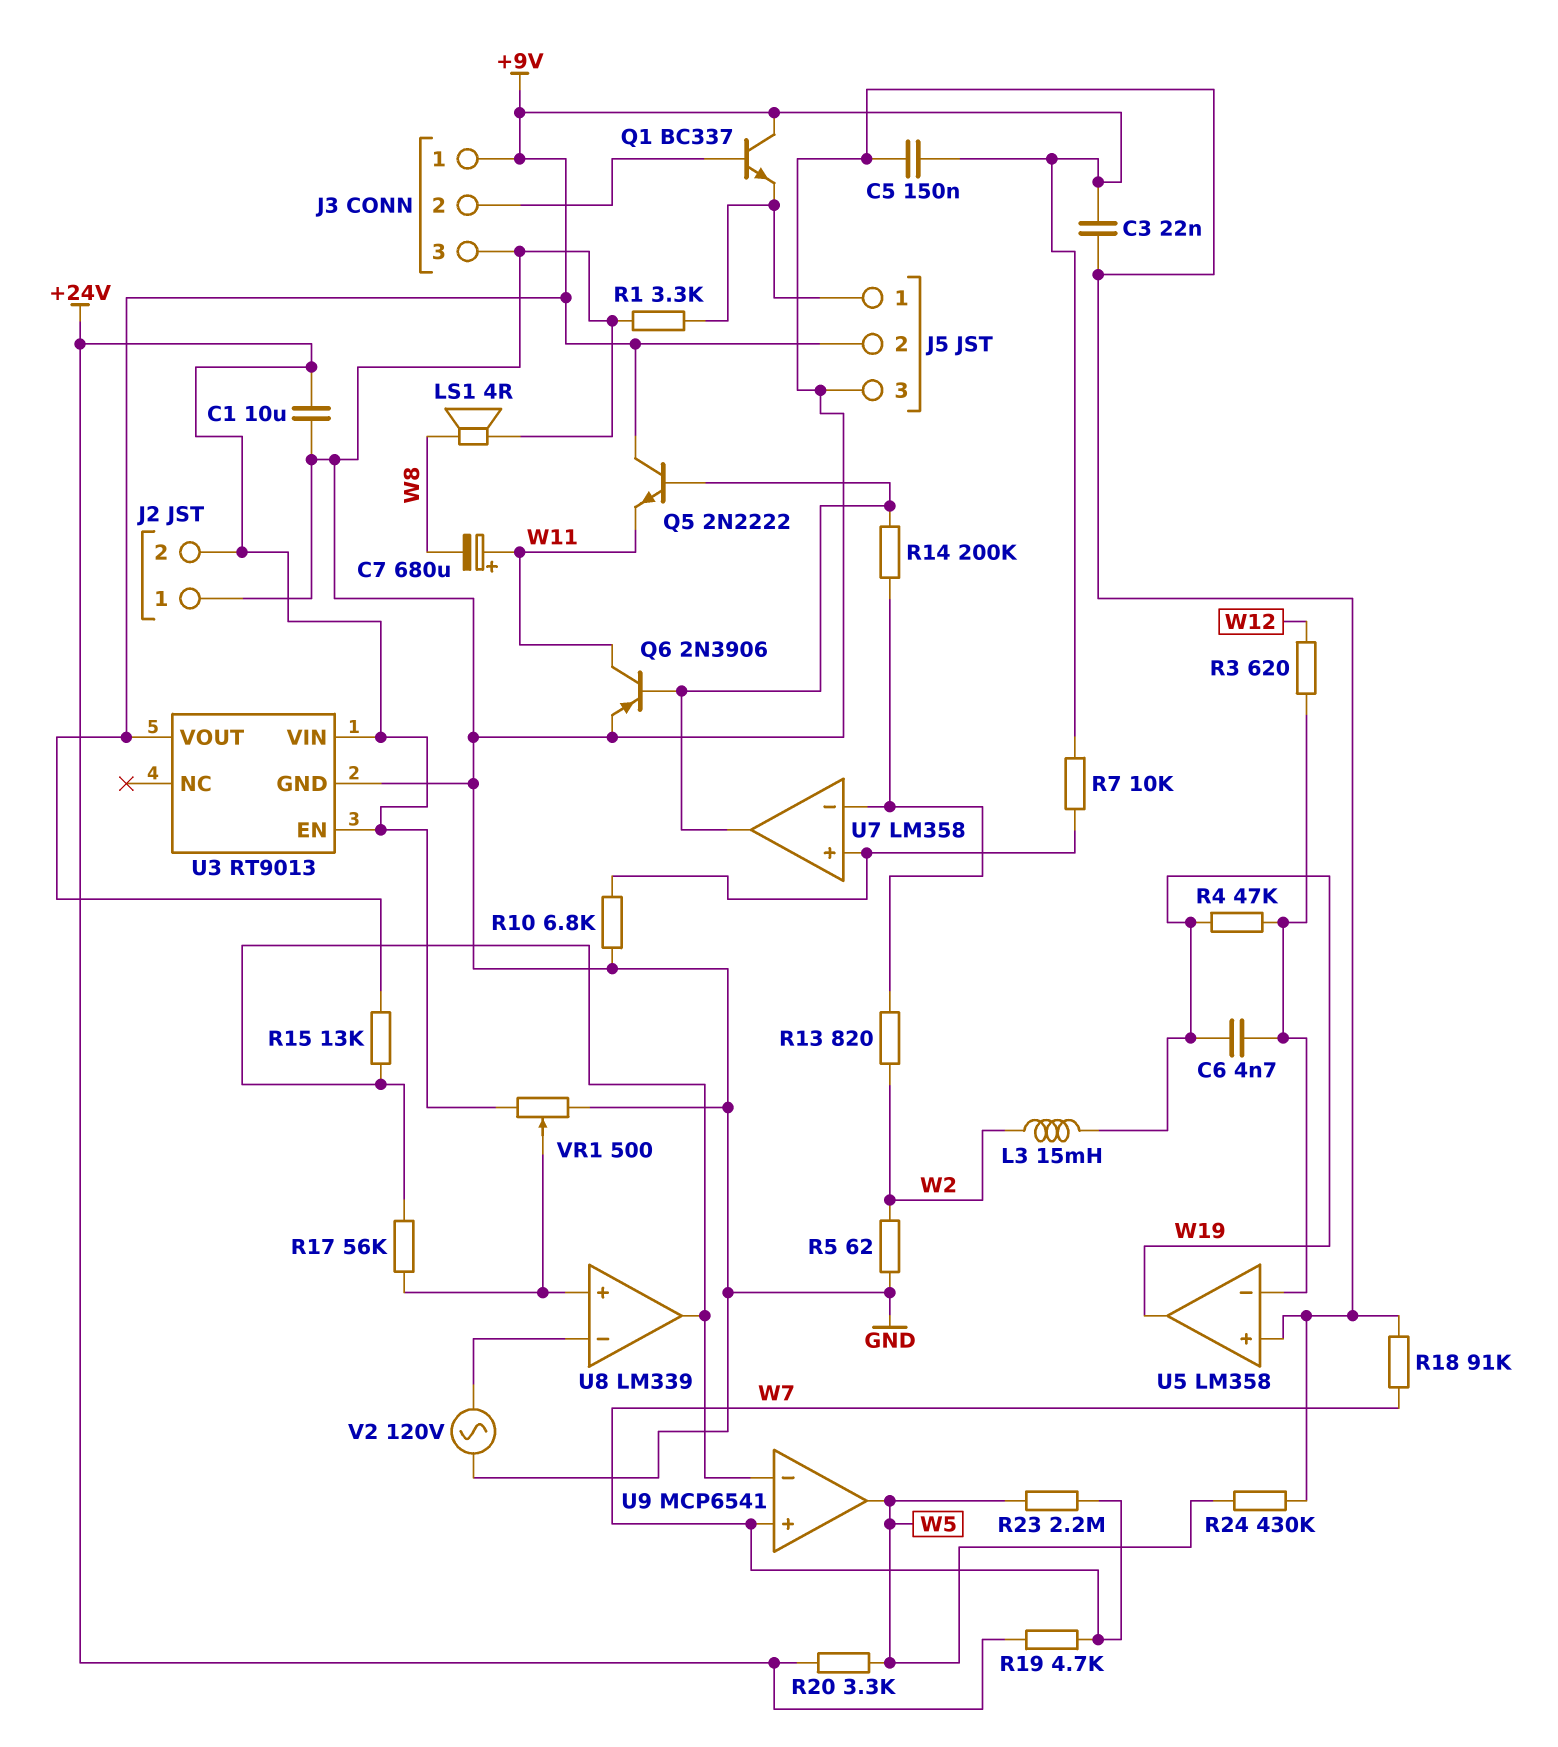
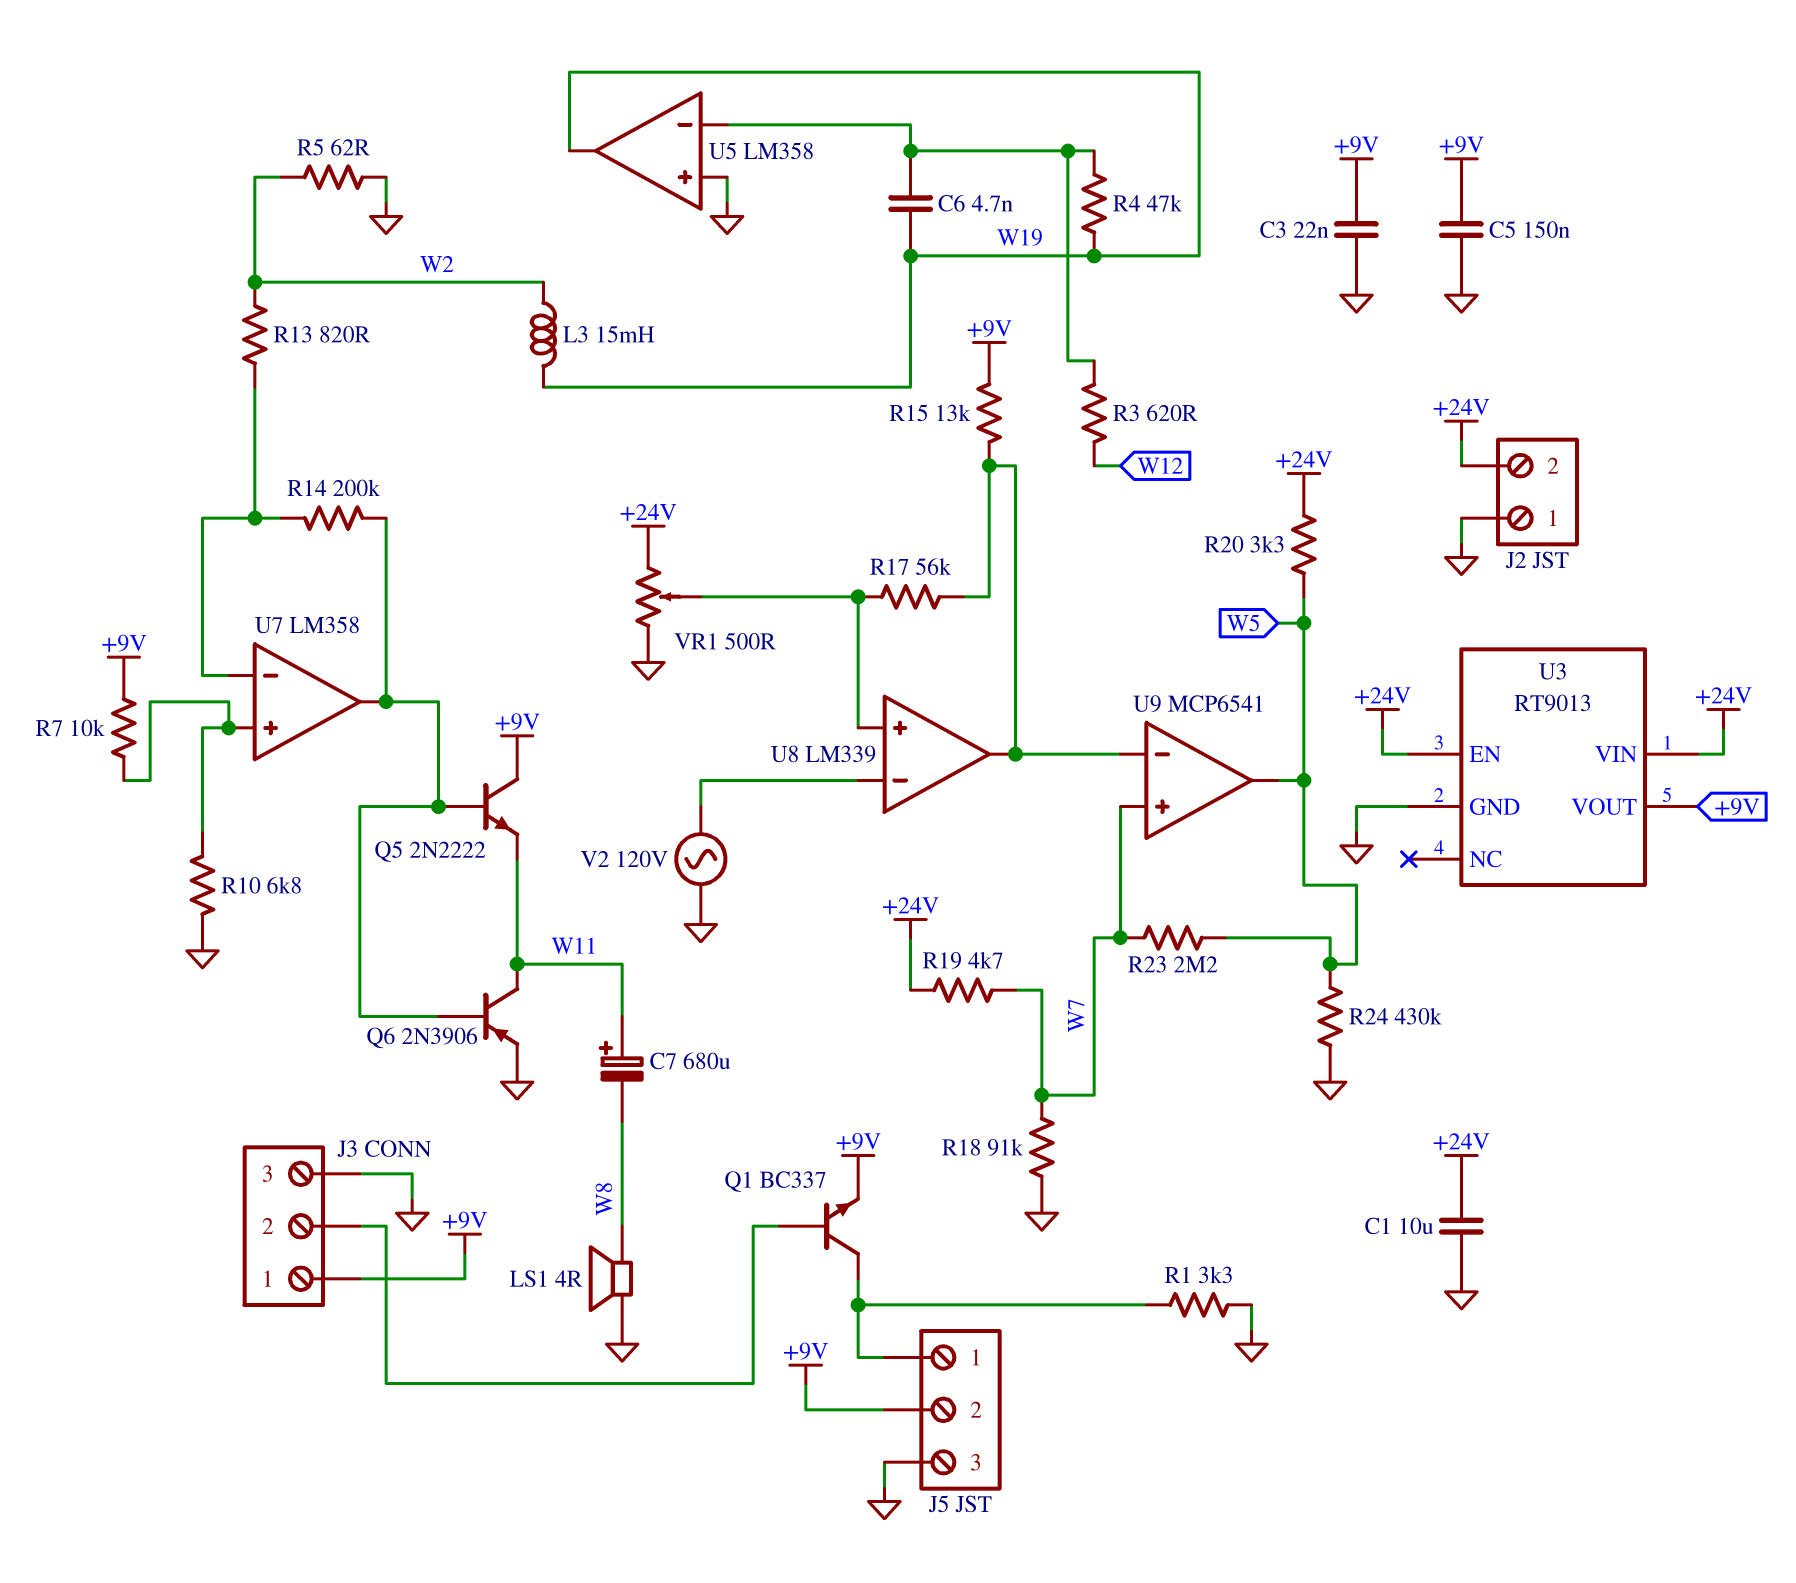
Q1: NPN BC337 (B J3/2, C +9V, E J5/1) -> NPN BC337 (B J3/2, C J5/1, E +9V)

